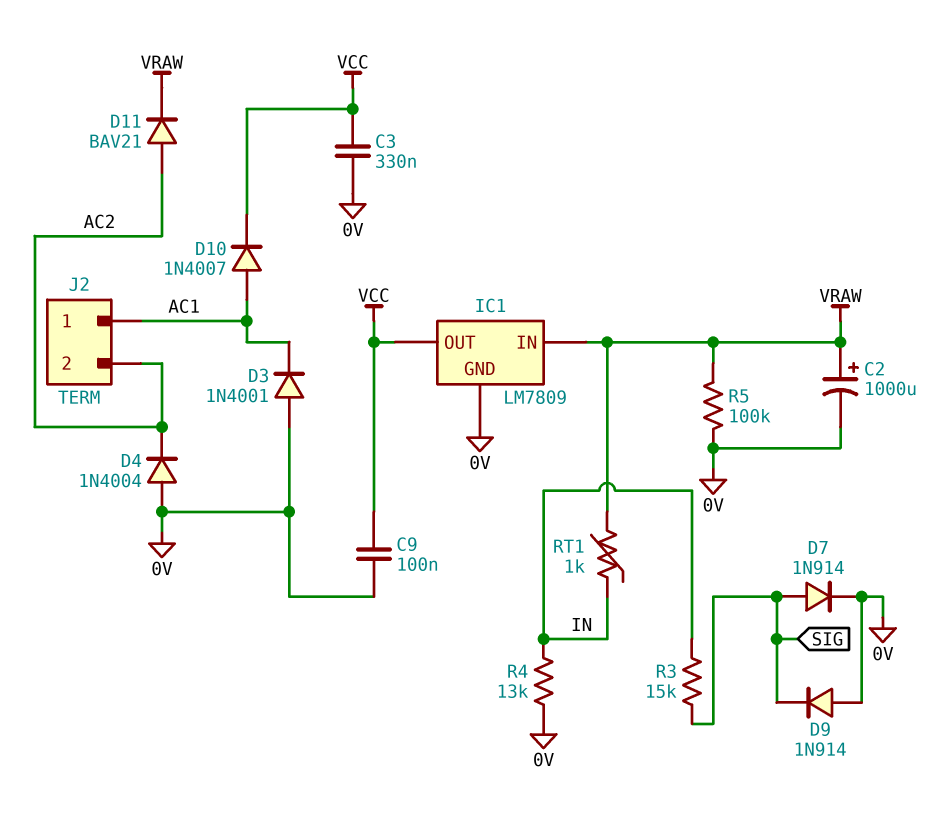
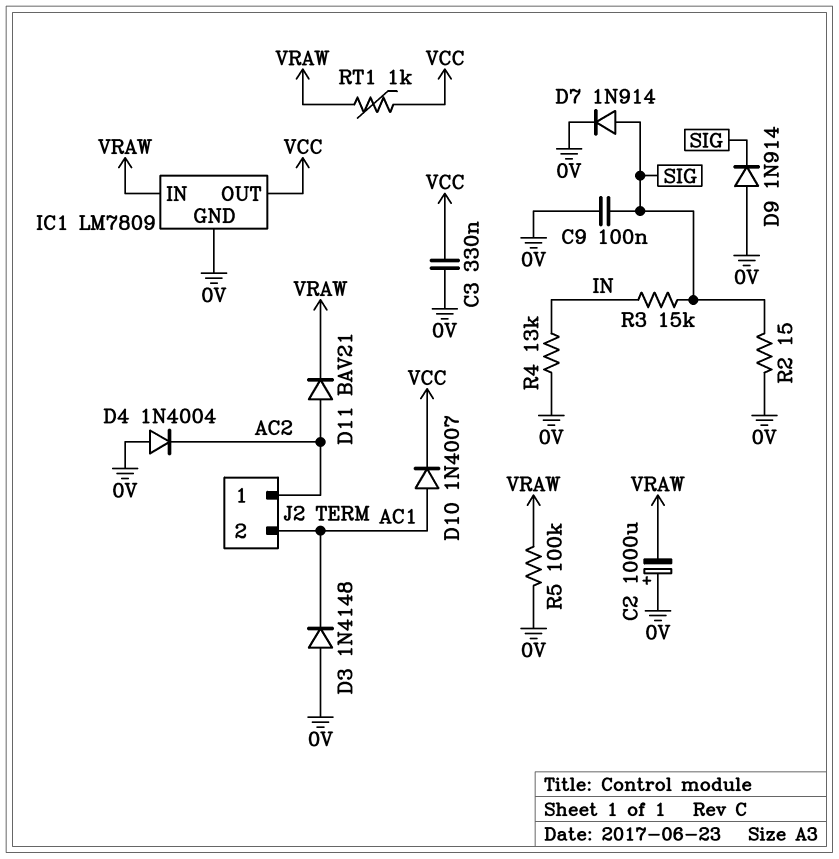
C2: 1000uF (plus VRAW, minus 0V) -> 1000uF (plus 0V, minus VRAW)
C9: 100nF (0V, VCC) -> 100nF (0V, SIG)
D3: diode 1N4001 (A 0V, K AC1) -> diode 1N4148 (A 0V, K AC1)
J2 pin 1: AC1 -> AC2
J2 pin 2: AC2 -> AC1
R2: none -> 15 (0V, SIG)
RT1: 1k (IN, VRAW) -> 1k (VCC, VRAW)

